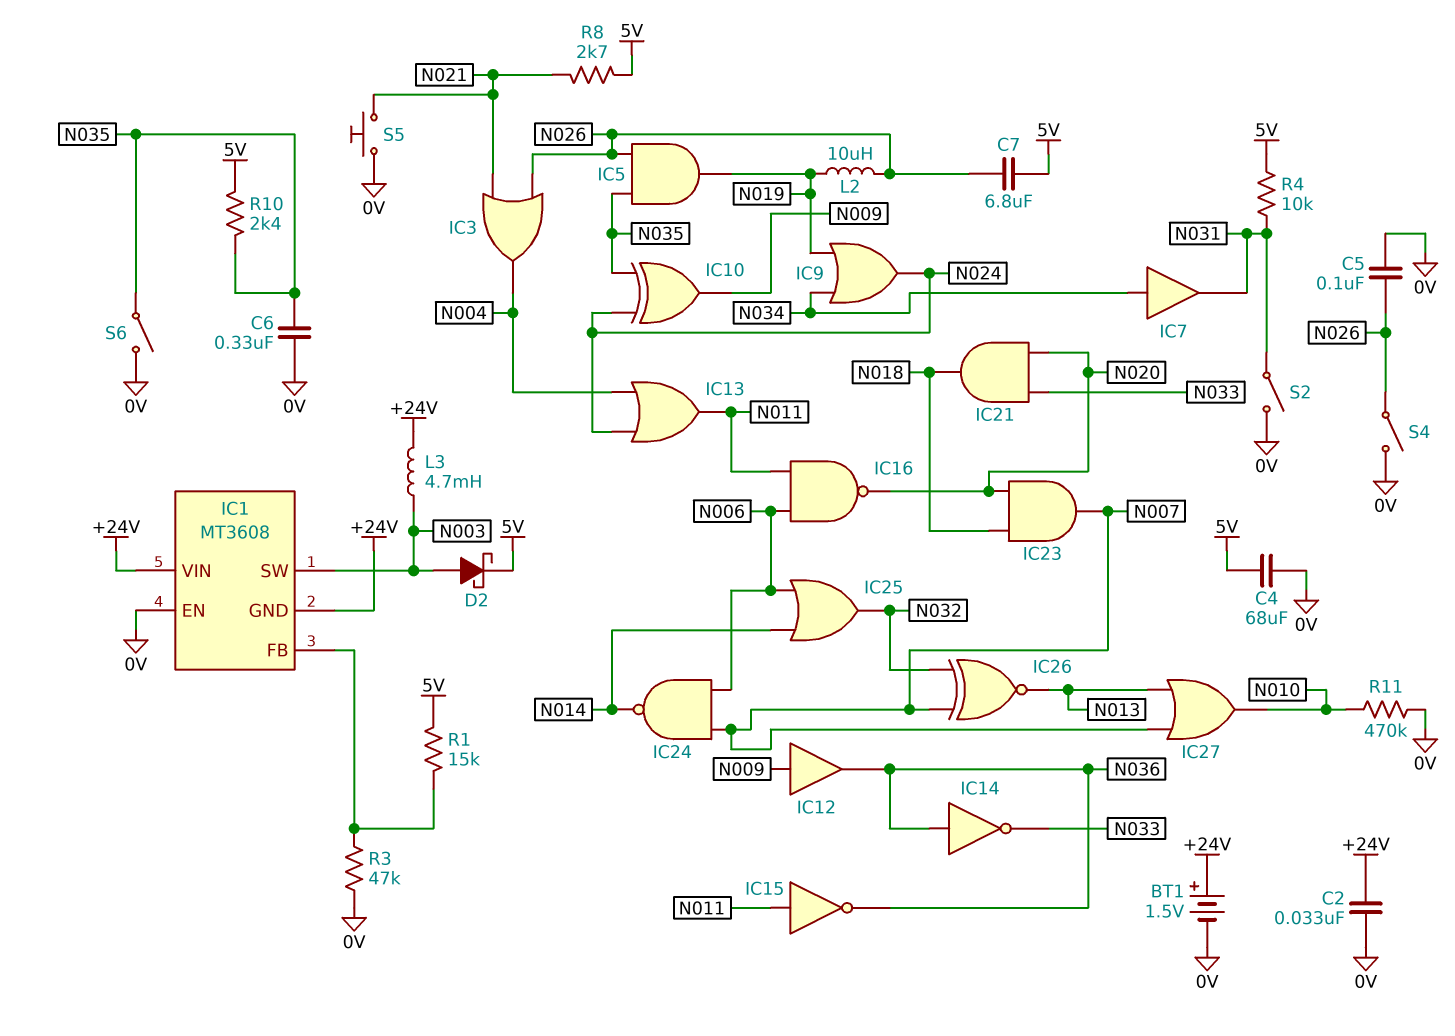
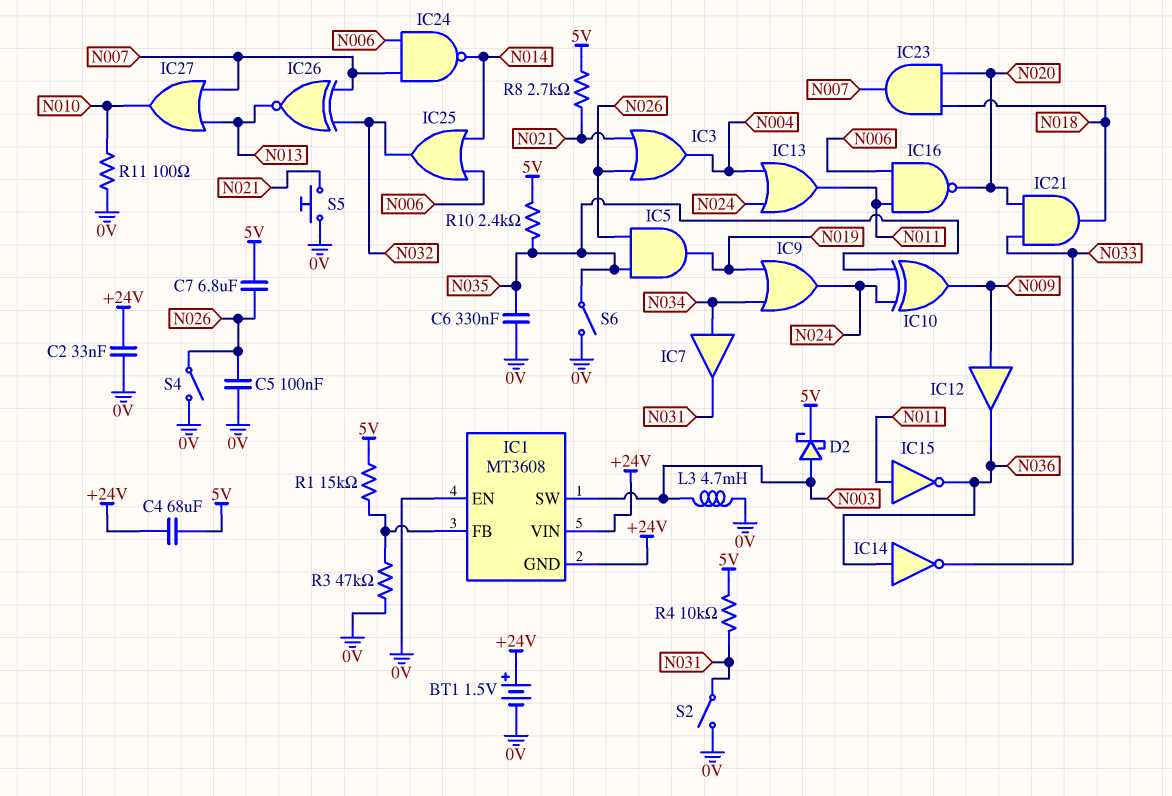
C4: 68uF (0V, 5V) -> 68uF (+24V, 5V)
L2: 10uH (N019, N026) -> none
L3: 4.7mH (+24V, N003) -> 4.7mH (0V, N003)
R11: 470k (0V, N010) -> 100 (0V, N010)

